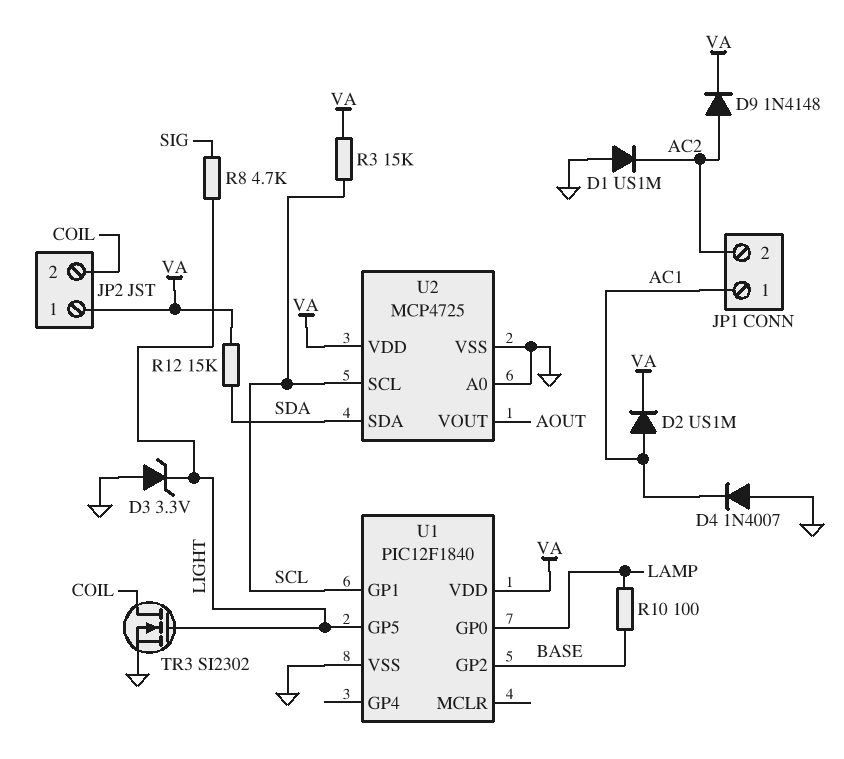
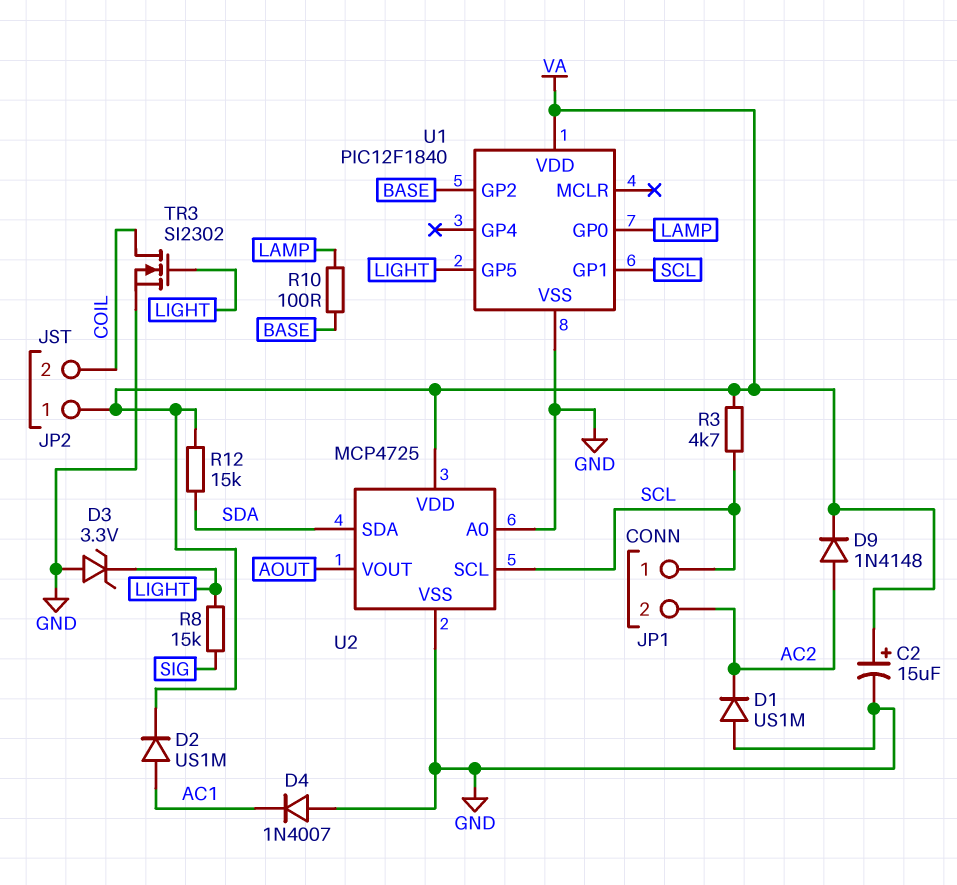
C2: none -> 15uF (plus VA, minus GND)
JP1 pin 1: AC1 -> SCL
R3: 15k (SCL, VA) -> 4.7k (SCL, VA)
R8: 4.7k (LIGHT, SIG) -> 15k (LIGHT, SIG)

